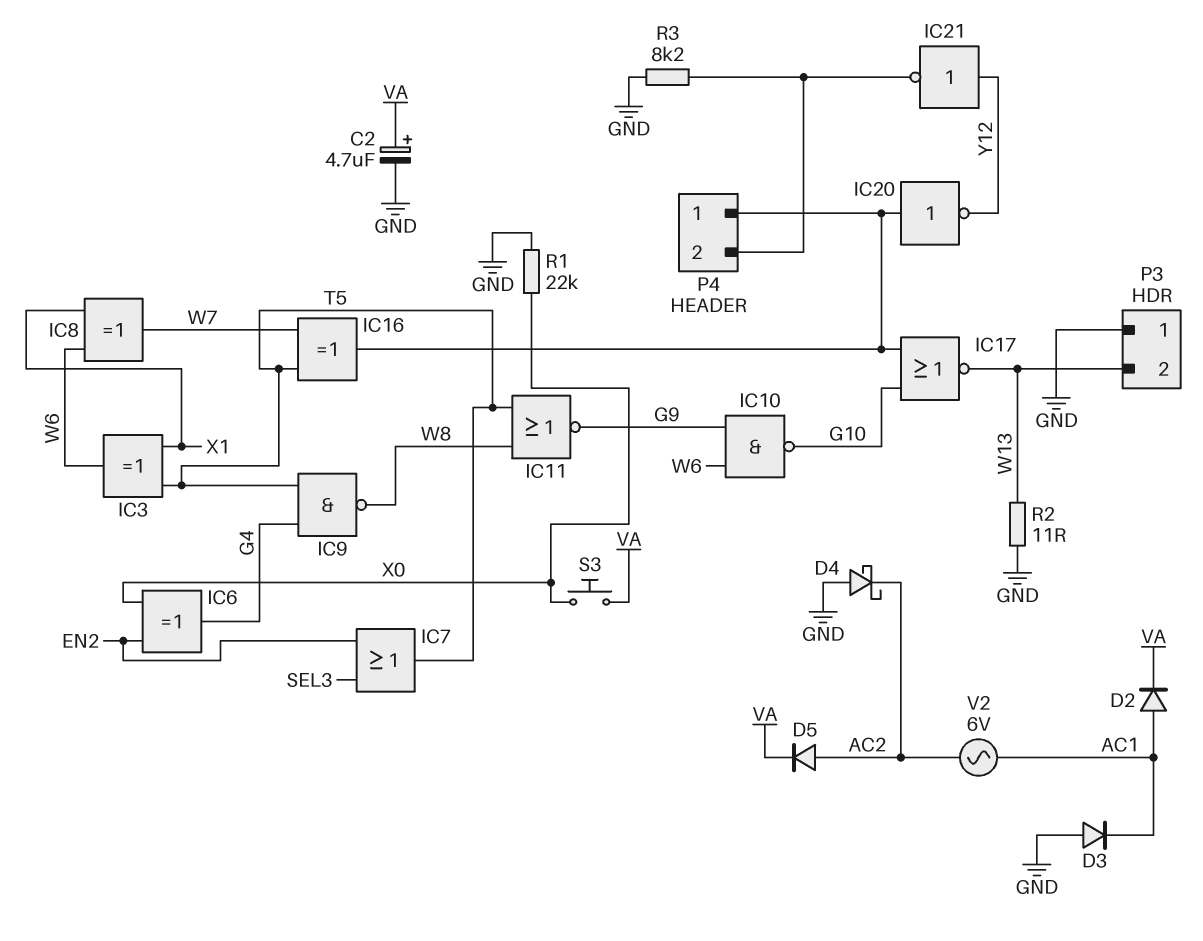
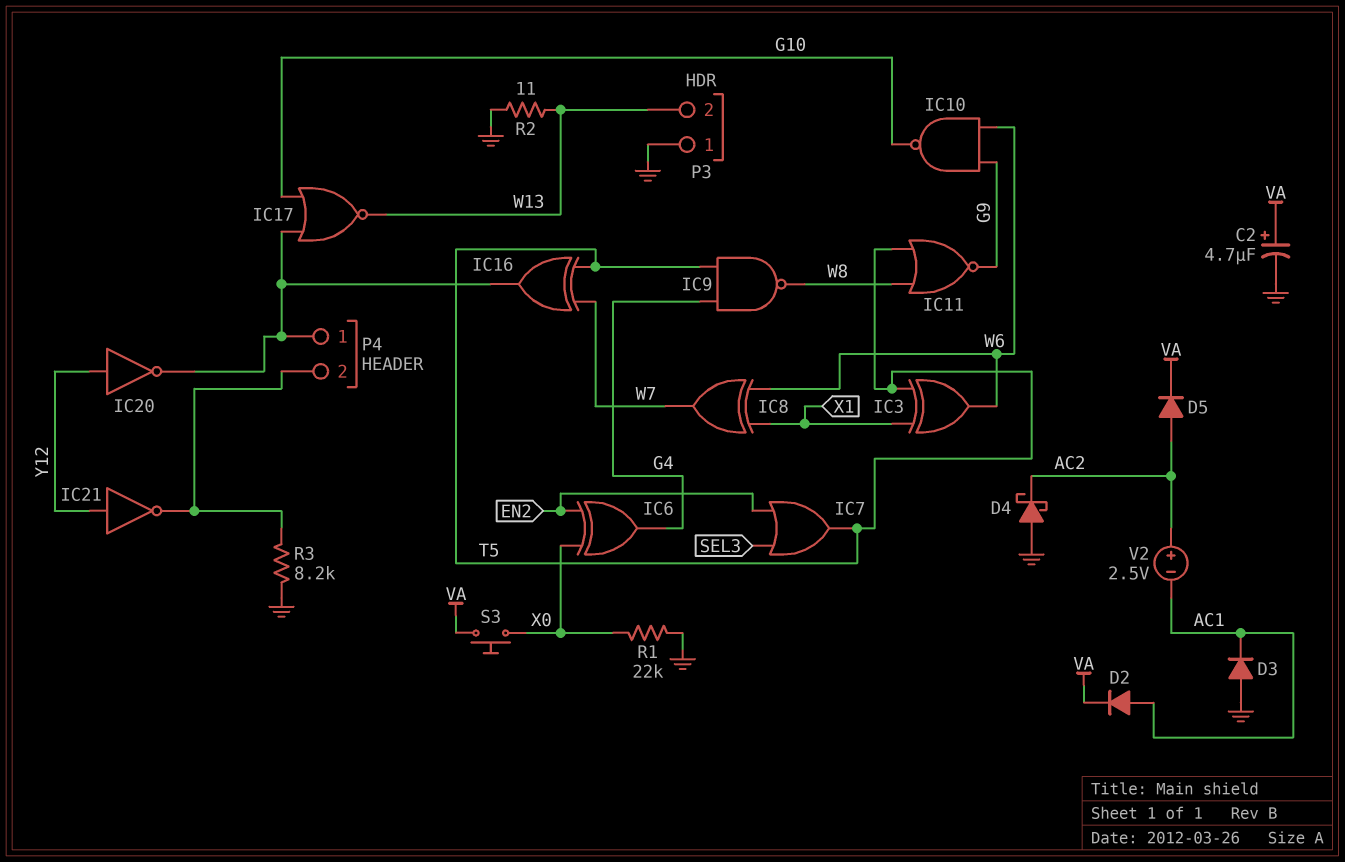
IC20: NOT (in P4/1, out Y12) -> NOT (in Y12, out P4/1)
V2: AC 6V (AC1, AC2) -> 2.5V (plus AC2, minus AC1)

